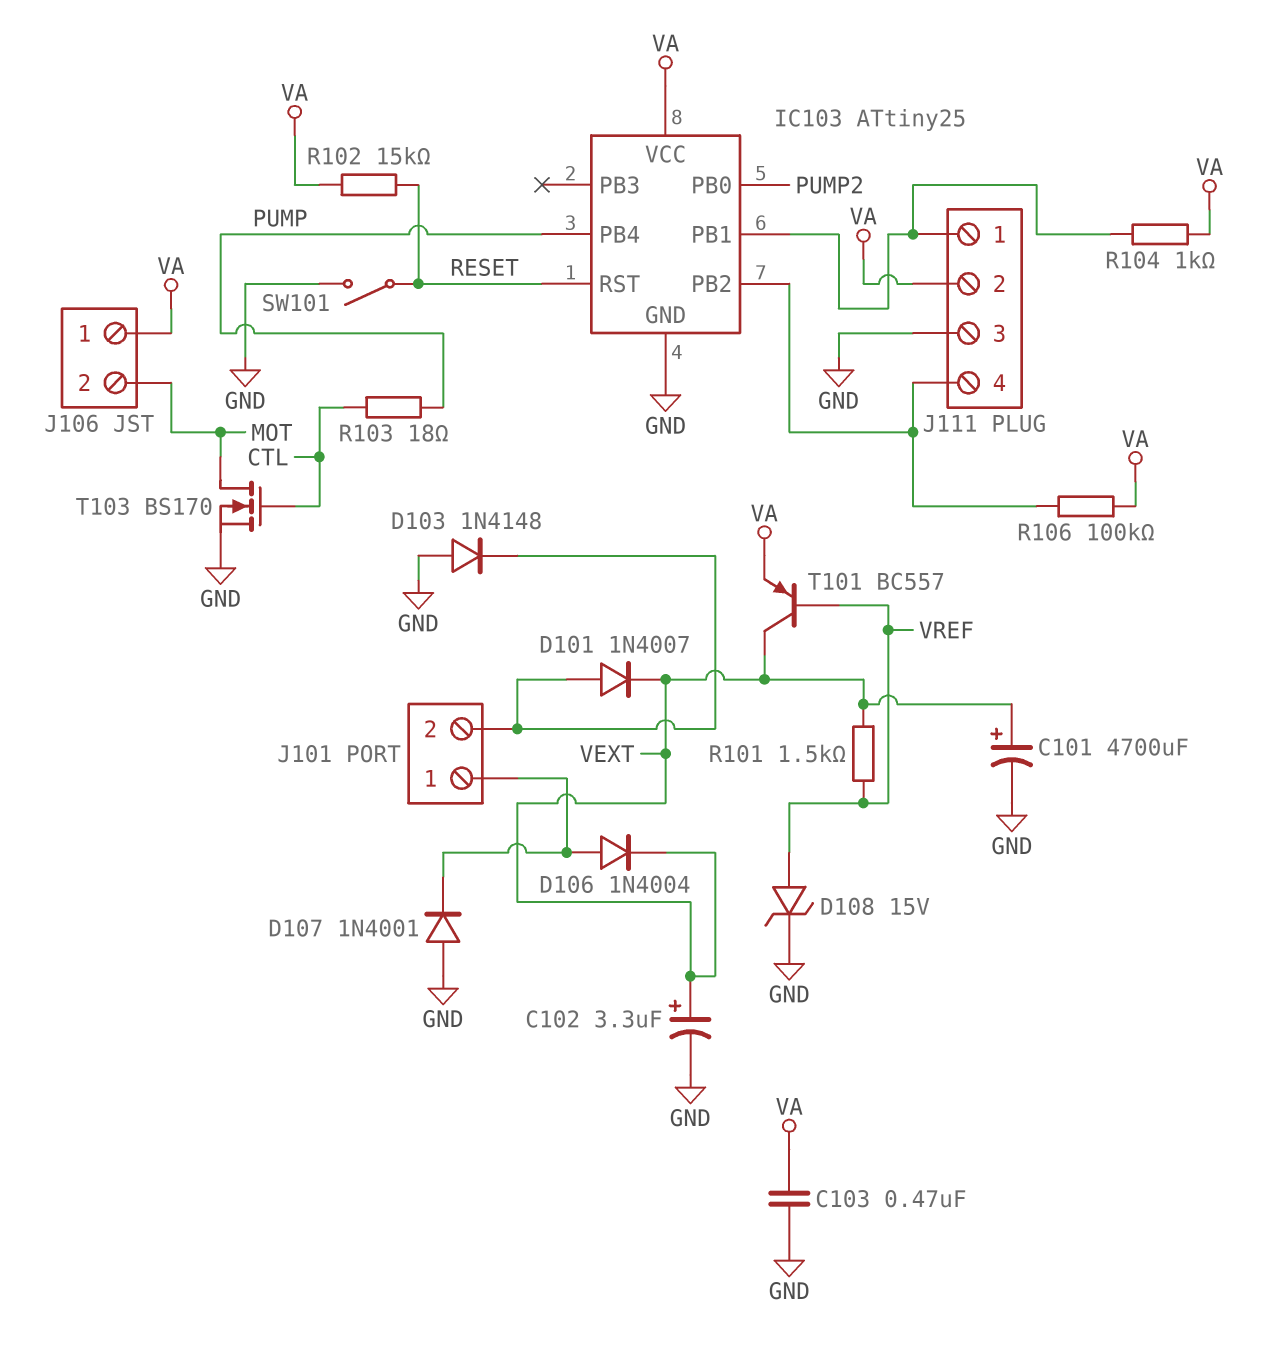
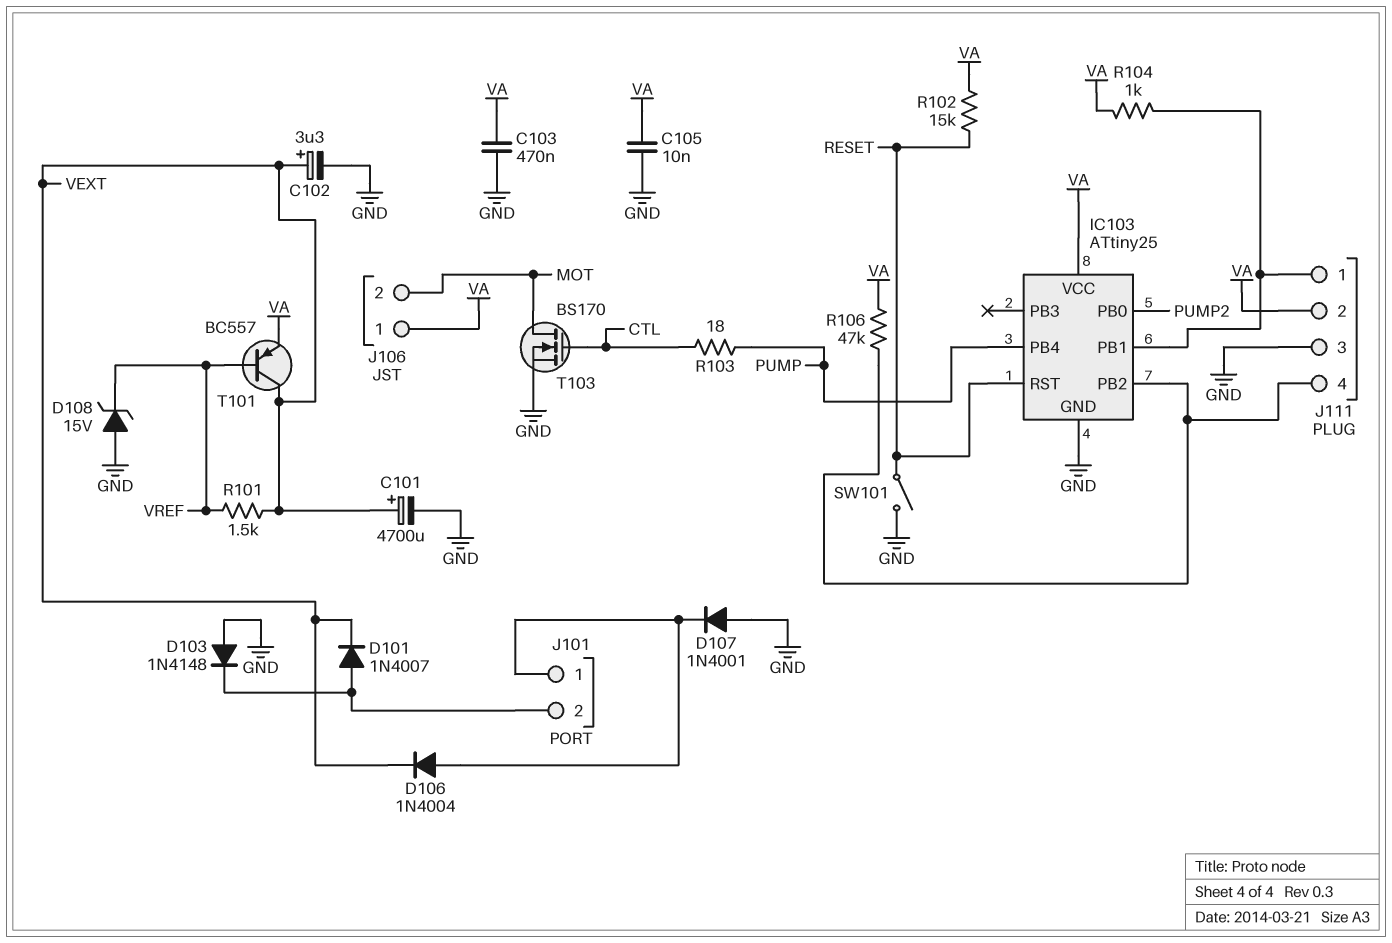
C105: none -> 10nF (GND, VA)
D108: zener 15V (A VREF, K GND) -> zener 15V (A GND, K VREF)
R106: 100k (IC103/PB2, VA) -> 47k (IC103/PB2, VA)

